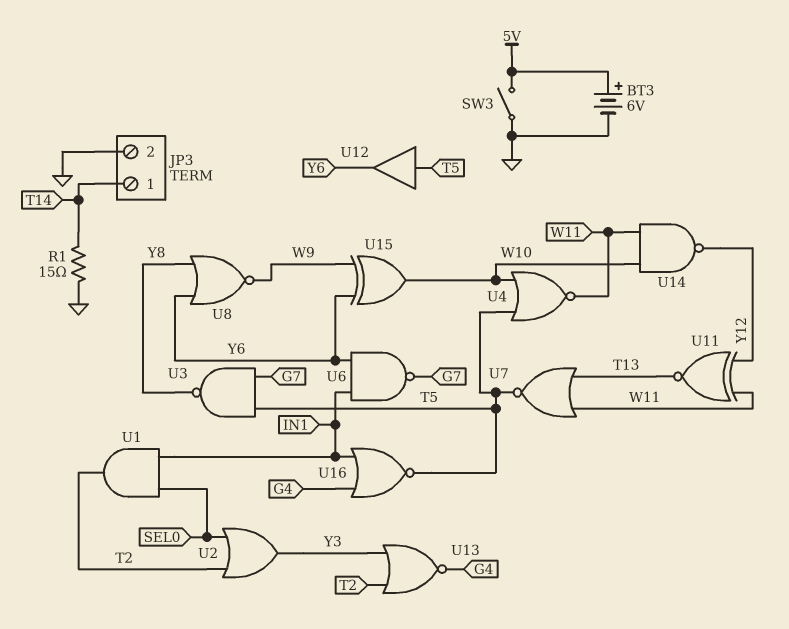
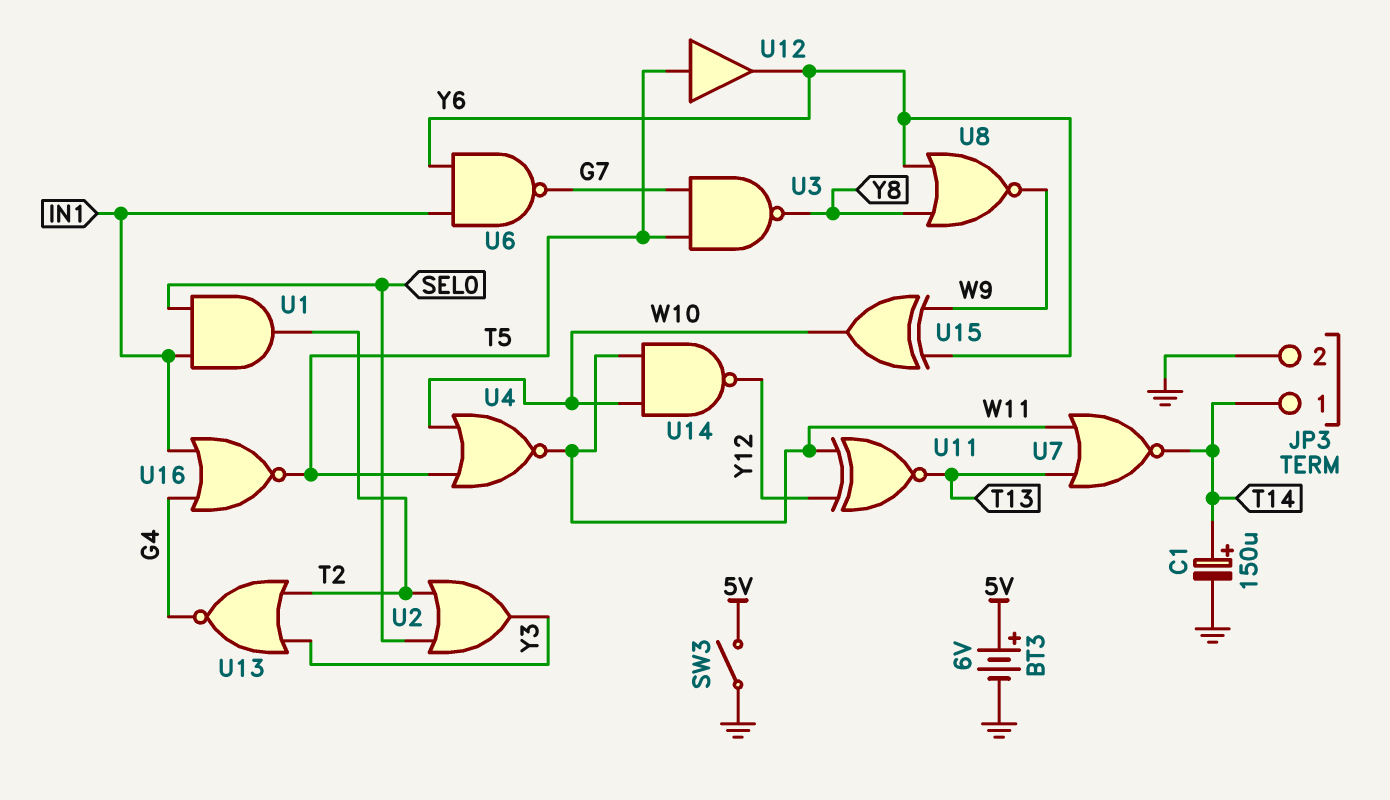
C1: none -> 150uF (plus T14, minus GND)
R1: 15 (GND, T14) -> none
U7: NOR (in T13, in W11, out T5) -> NOR (in T13, in W11, out T14)

